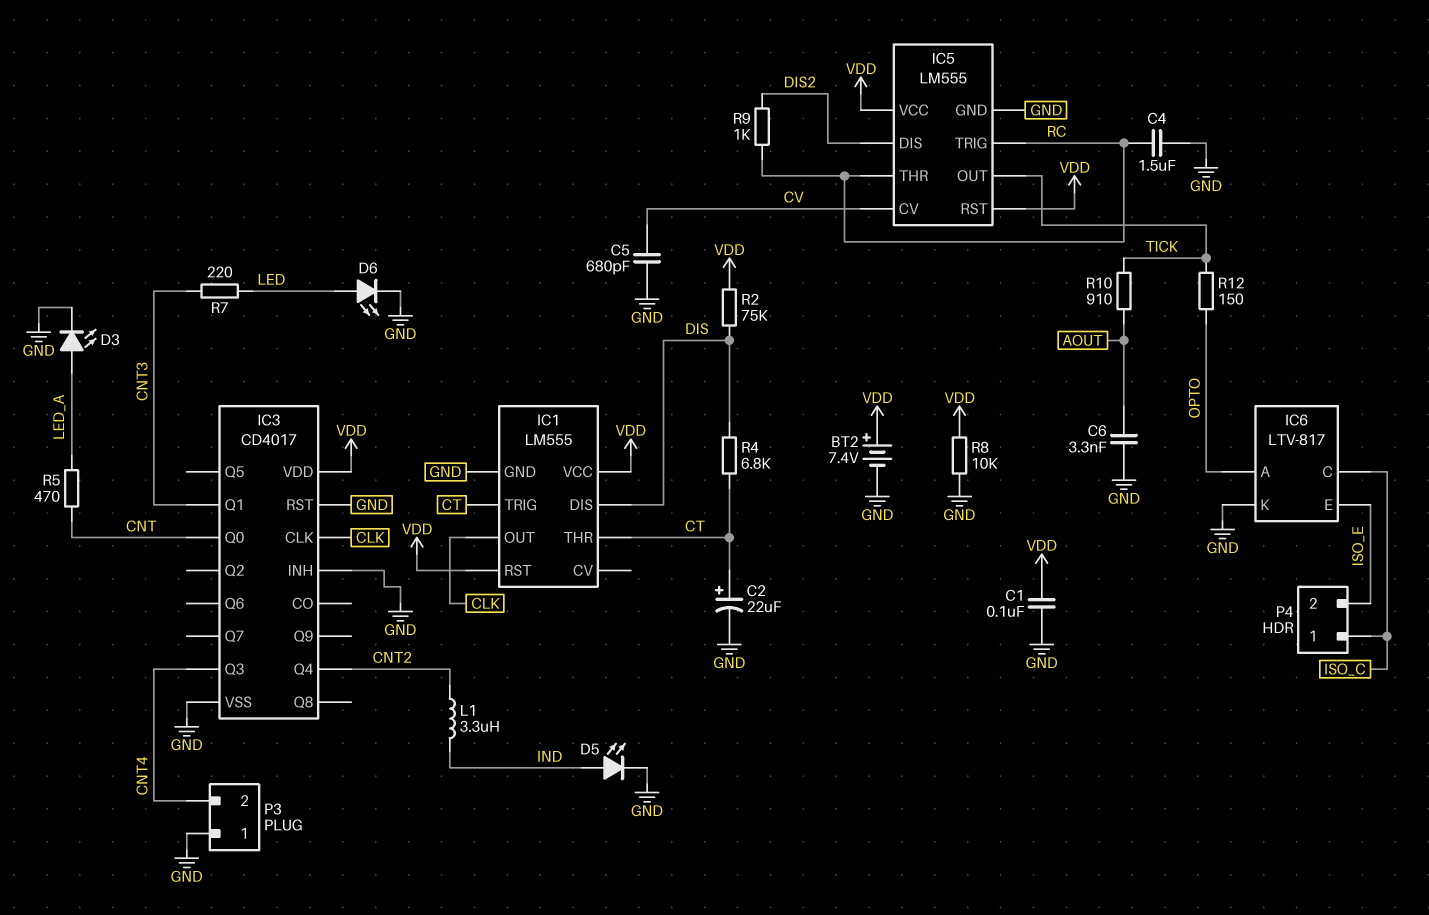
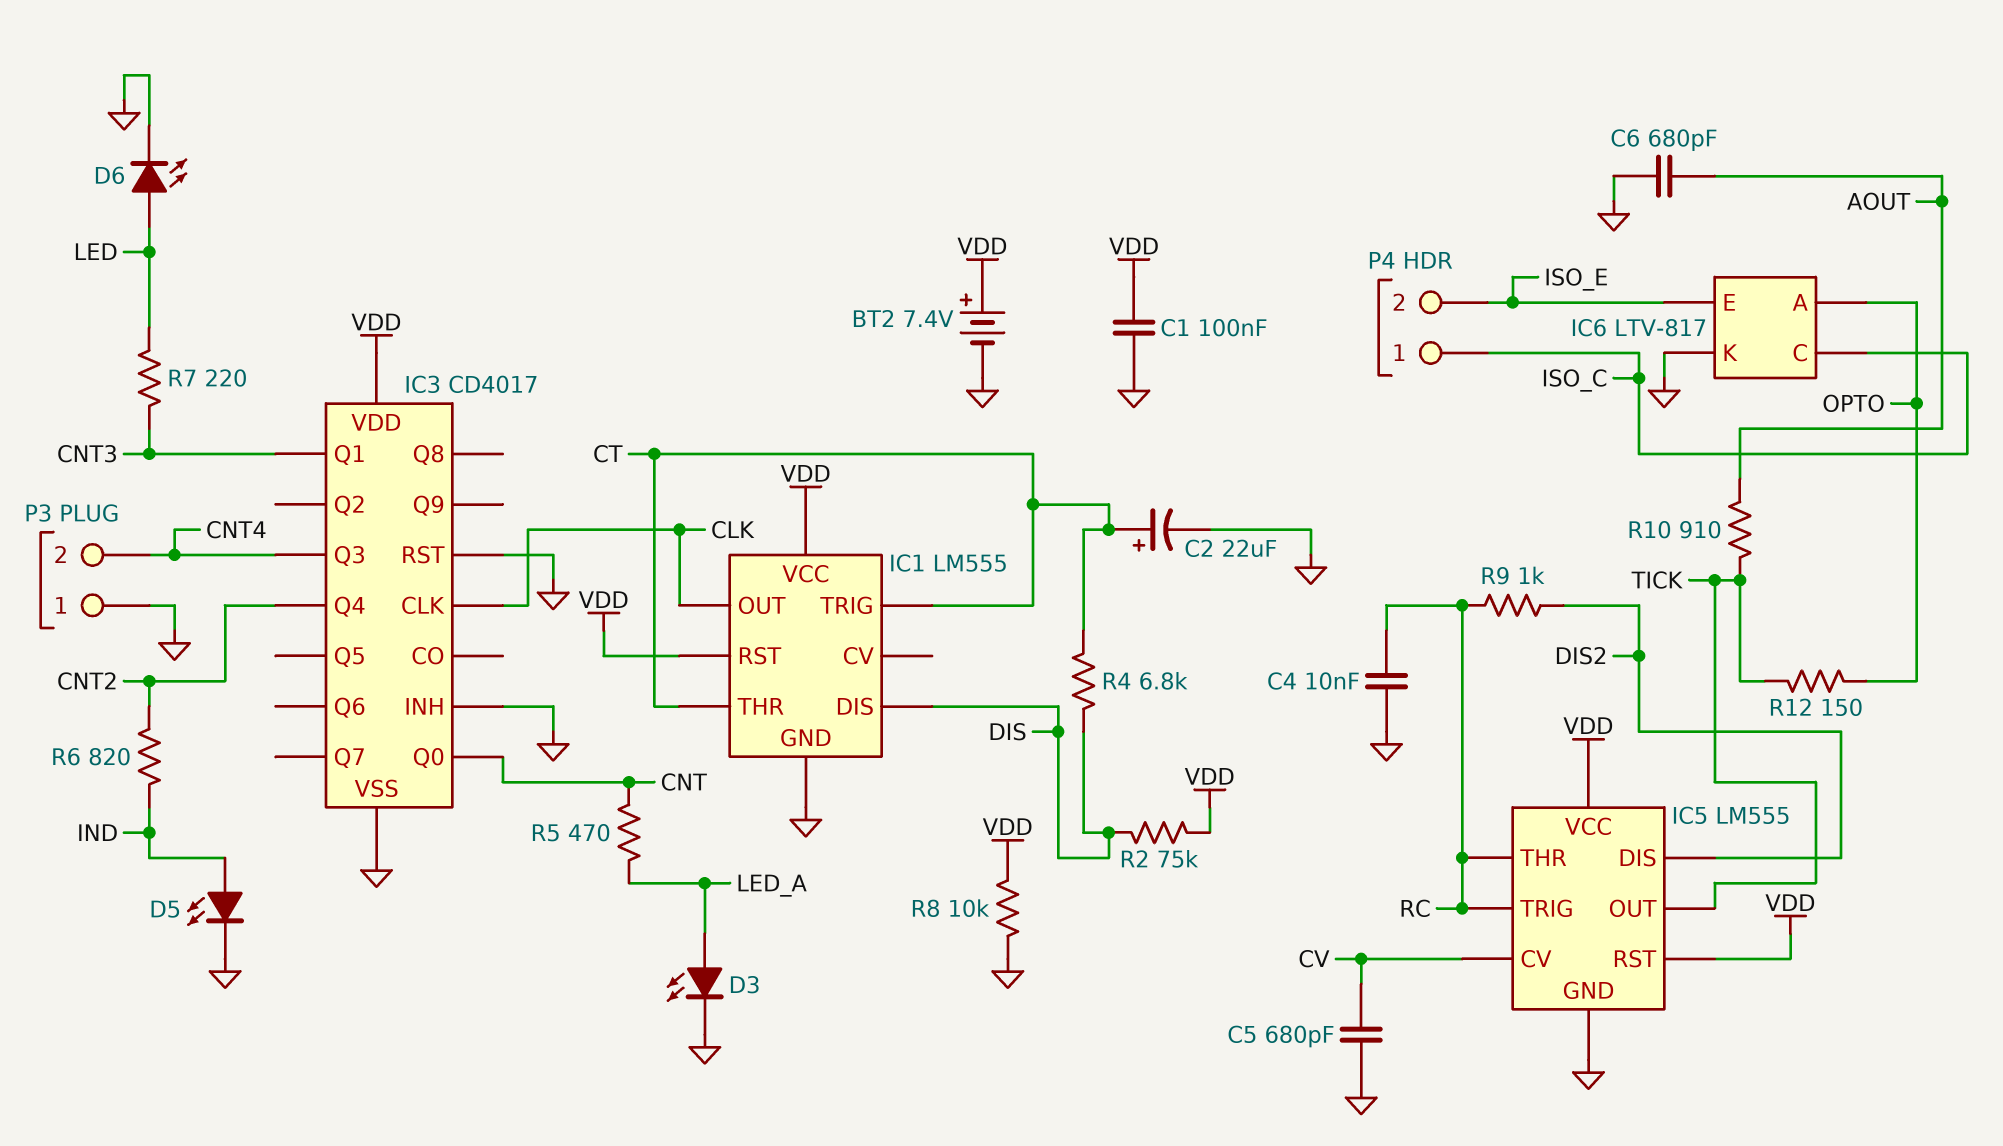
C4: 1.5uF (GND, RC) -> 10nF (GND, RC)
C6: 3.3nF (AOUT, GND) -> 680pF (AOUT, GND)
L1: 3.3uH (CNT2, IND) -> none
R6: none -> 820 (CNT2, IND)

